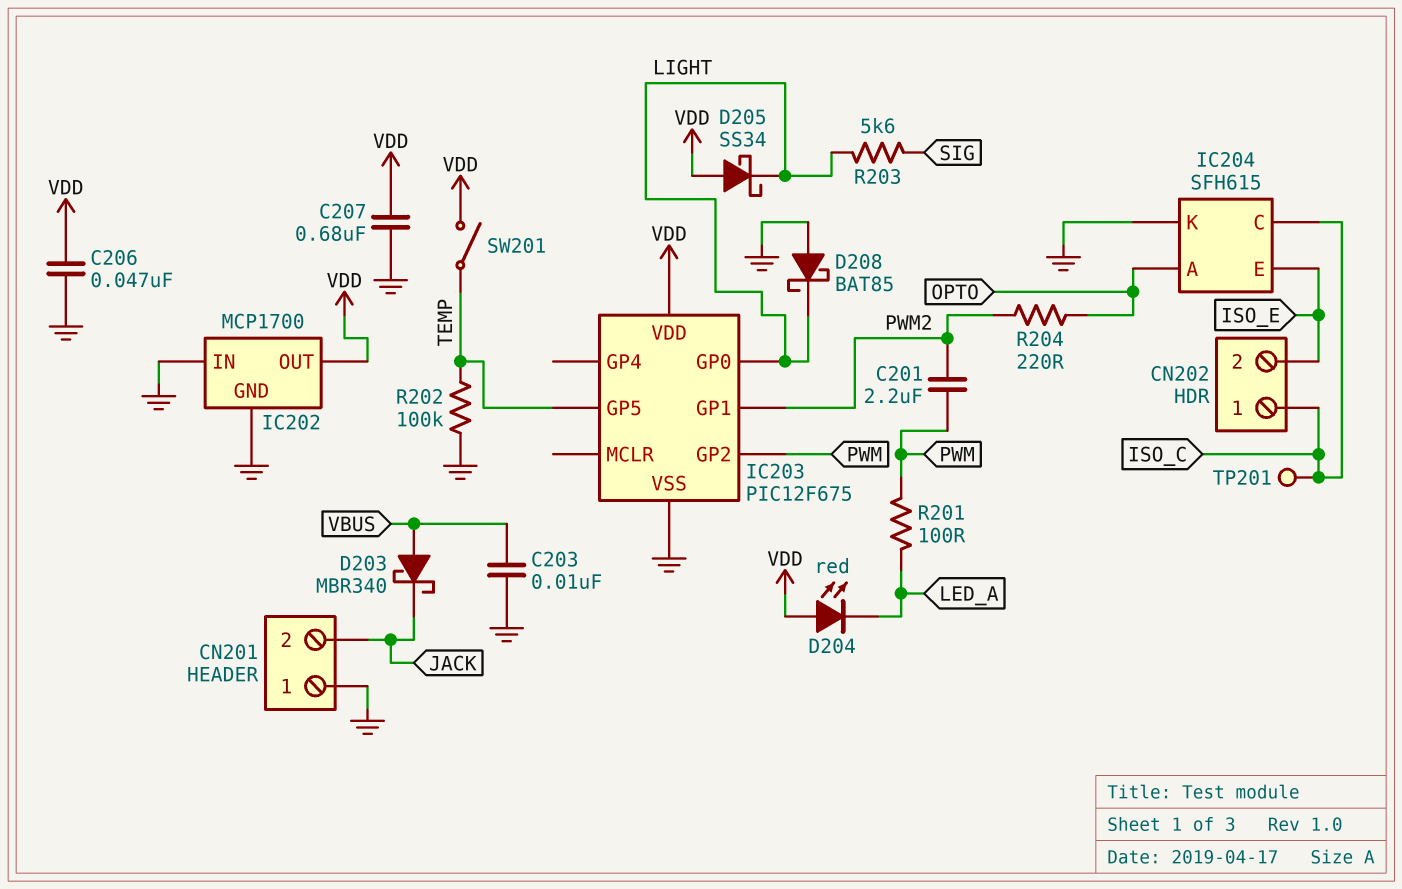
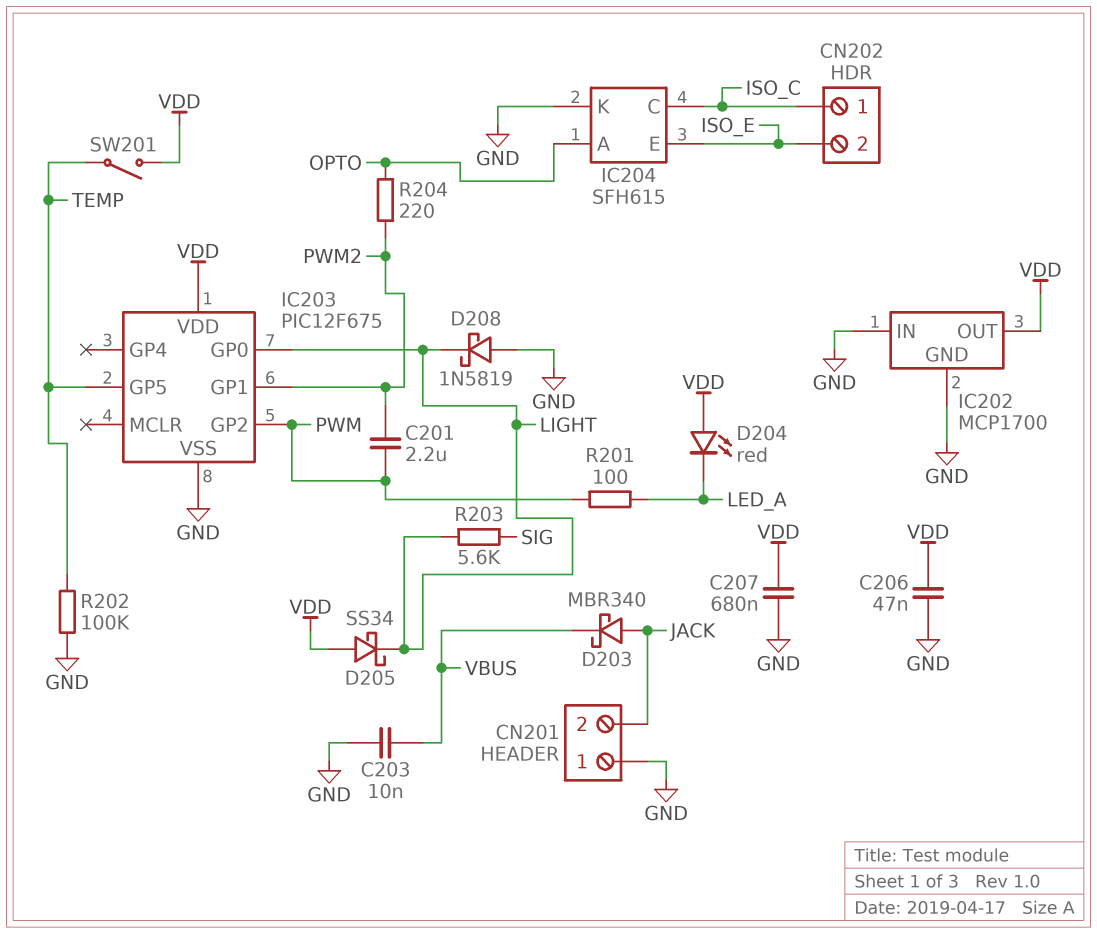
D203: schottky MBR340 (A VBUS, K JACK) -> schottky MBR340 (A JACK, K VBUS)
D208: schottky BAT85 (A GND, K LIGHT) -> schottky 1N5819 (A GND, K LIGHT)
TP201: test point (ISO_C) -> none

